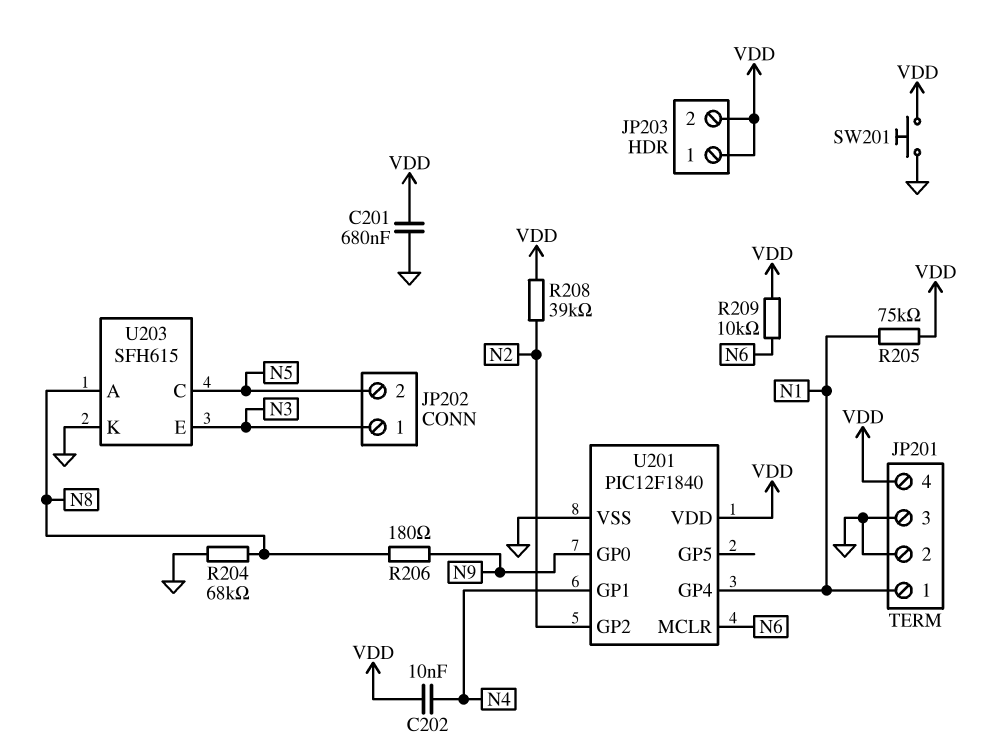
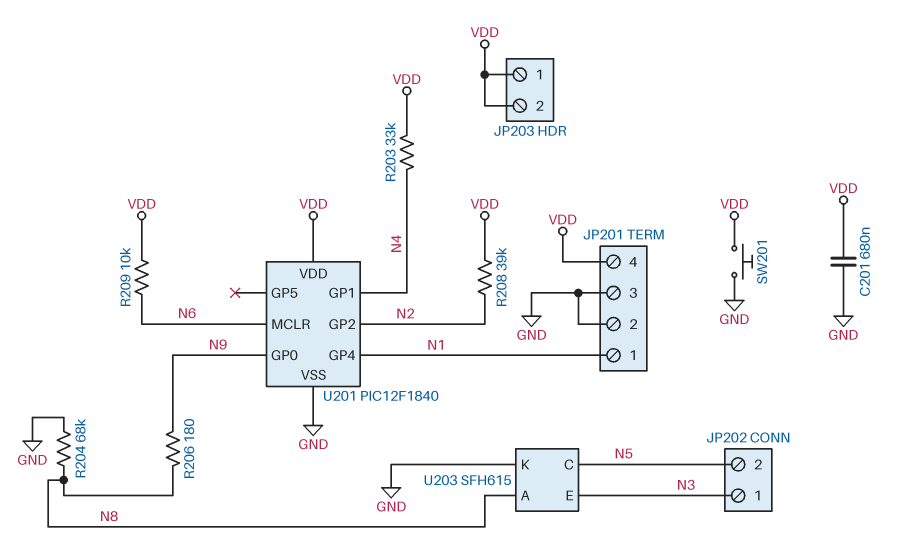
C202: 10nF (N4, VDD) -> none
R203: none -> 33k (N4, VDD)
R205: 75k (N1, VDD) -> none

